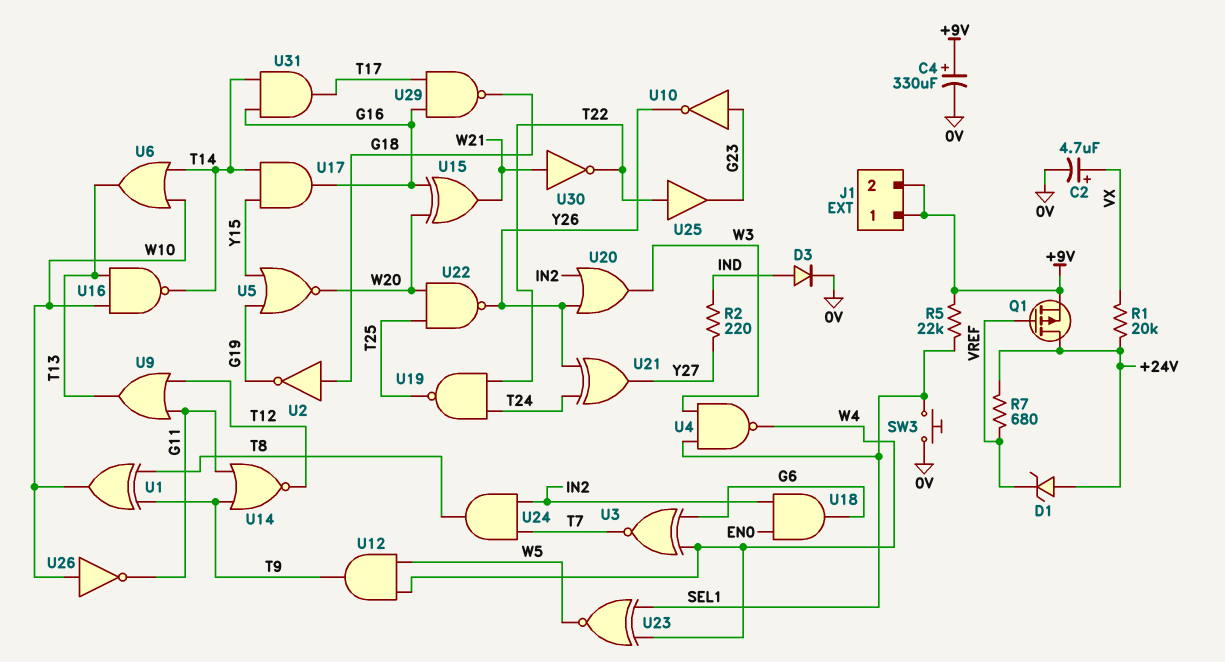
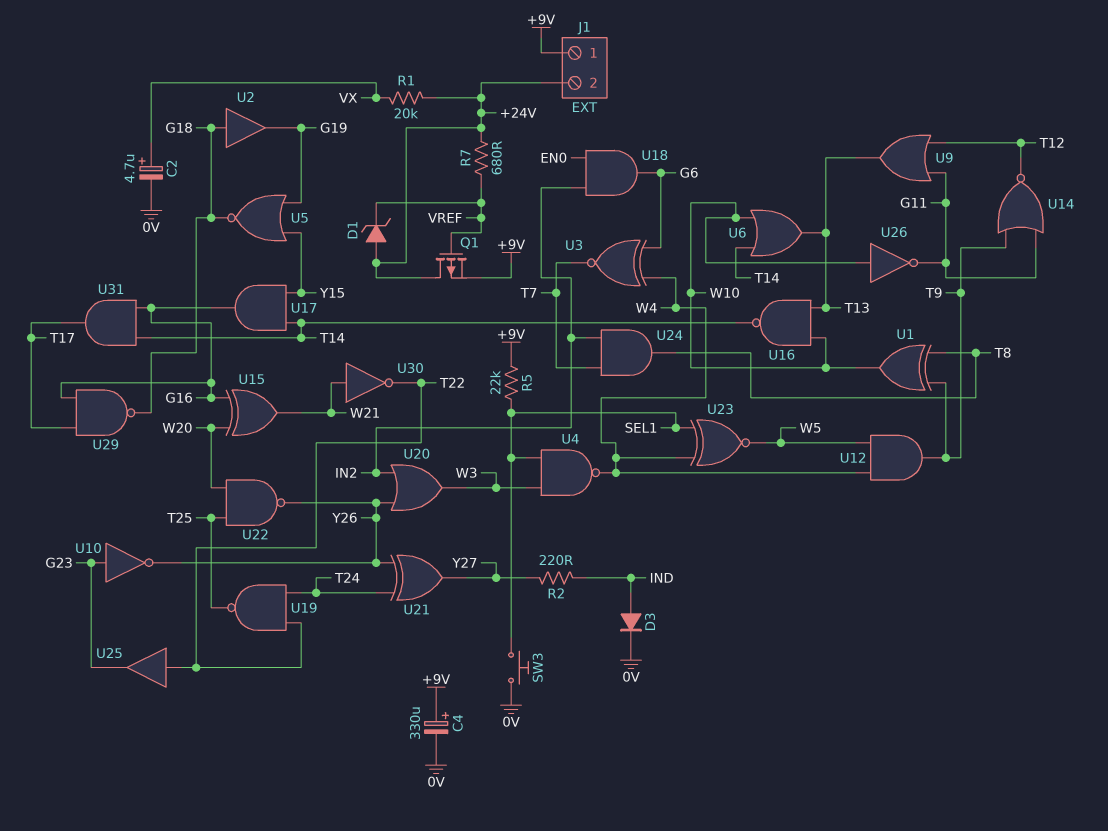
J1 pin 2: +9V -> +24V
U2: NOT (in G18, out G19) -> buffer (in G18, out G19)
U5: NOR (in G19, in Y15, out W20) -> NOR (in G19, in Y15, out G18)

